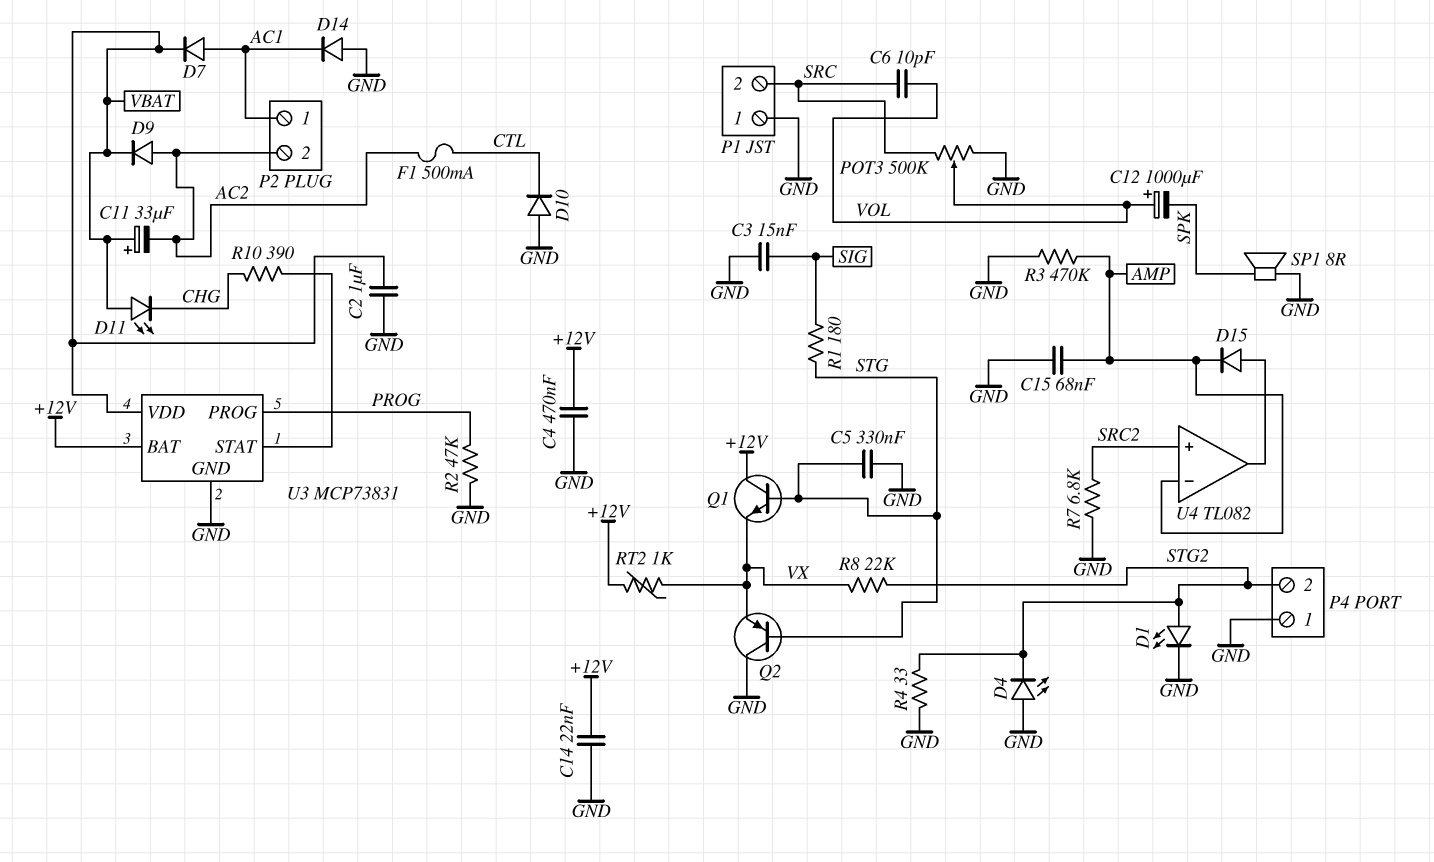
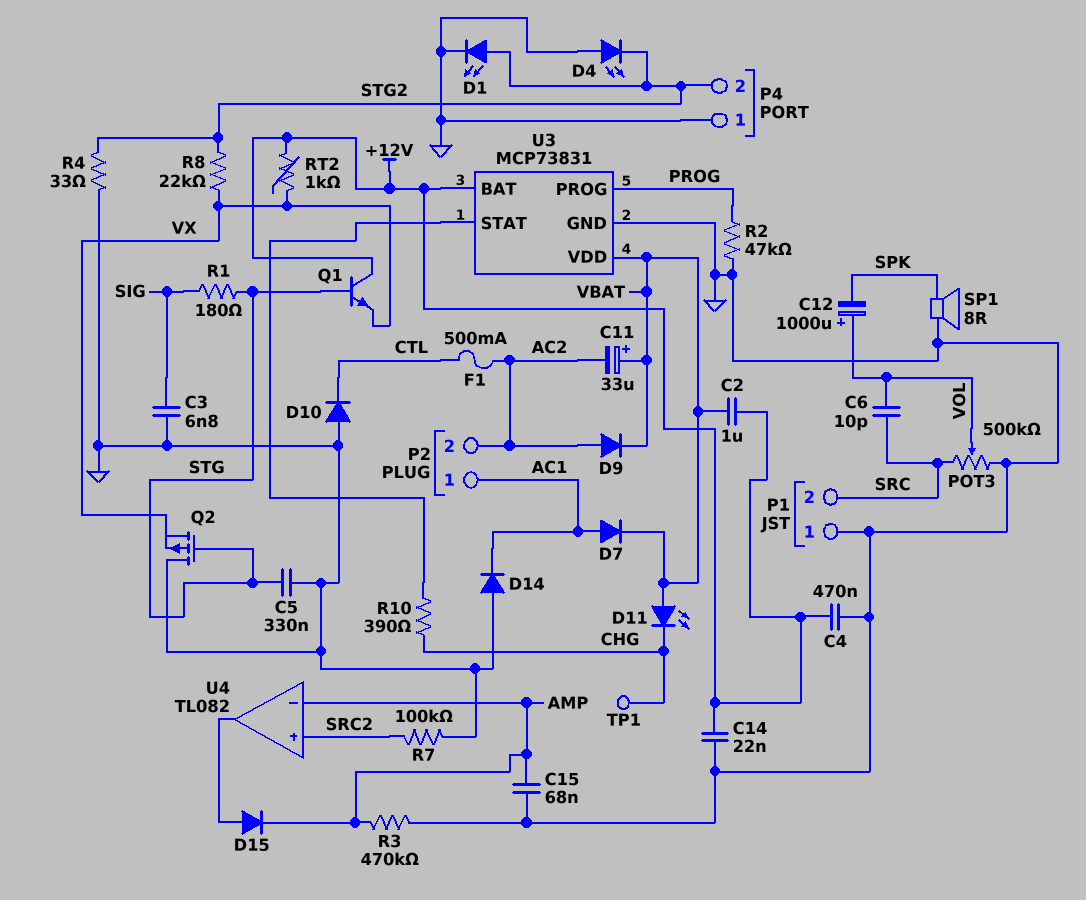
C2: 1uF (GND, VBAT) -> 1uF (+12V, VBAT)
C3: 15nF (GND, SIG) -> 6.8nF (GND, SIG)
Q2: PNP (B STG, C GND, E VX) -> PMOS (G STG, D GND, S VX)
R7: 6.8k (GND, SRC2) -> 100k (GND, SRC2)
TP1: none -> test point (CHG)

